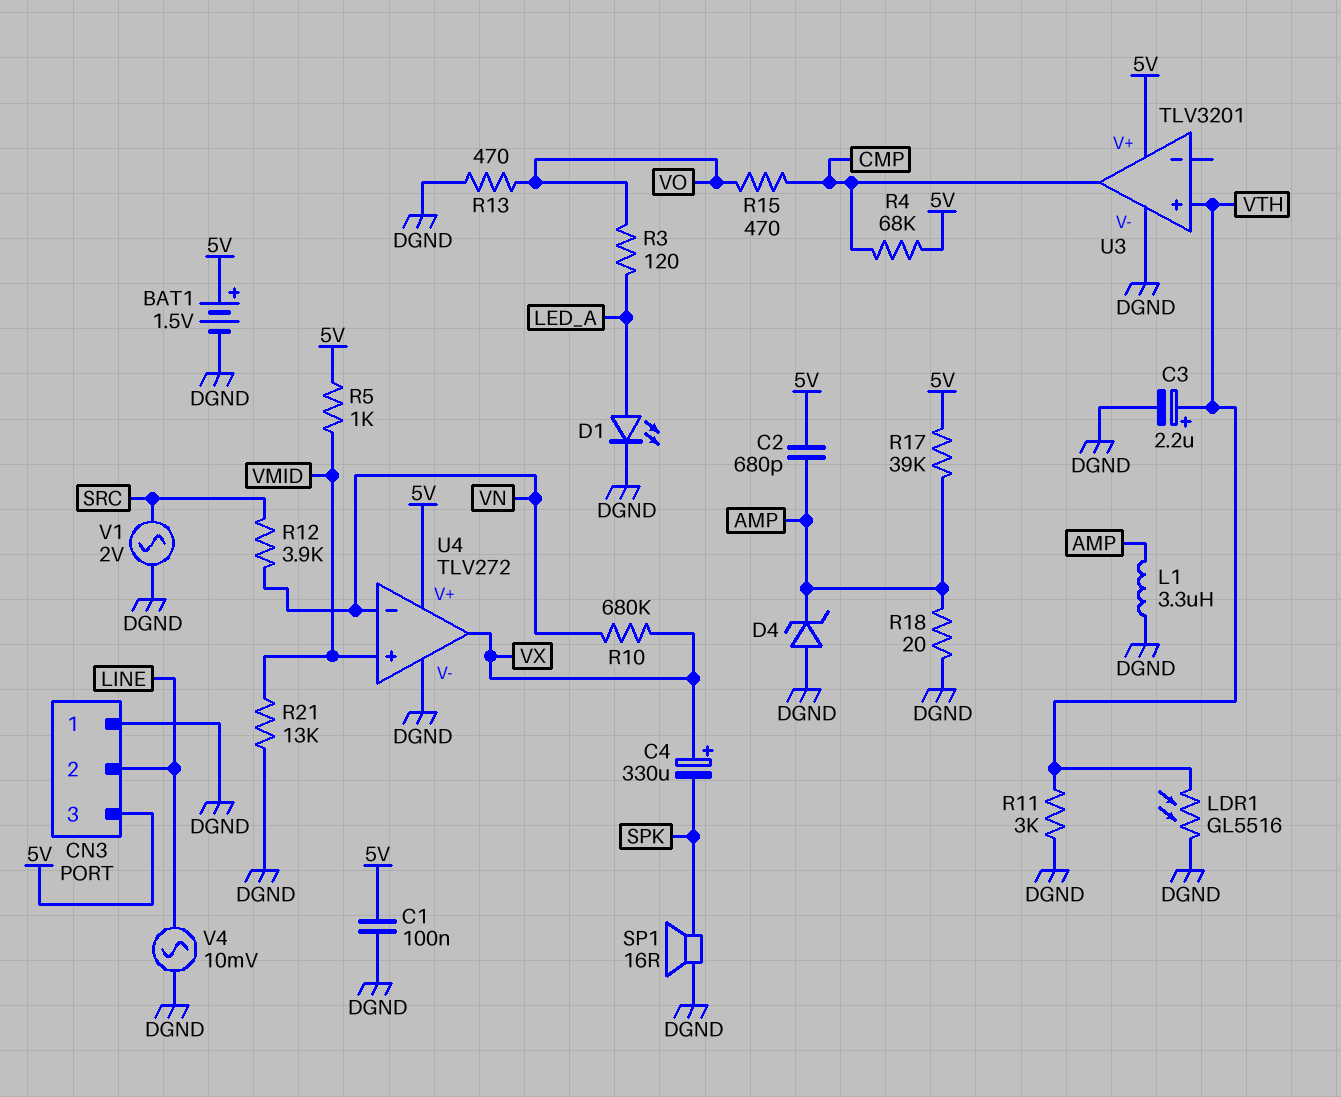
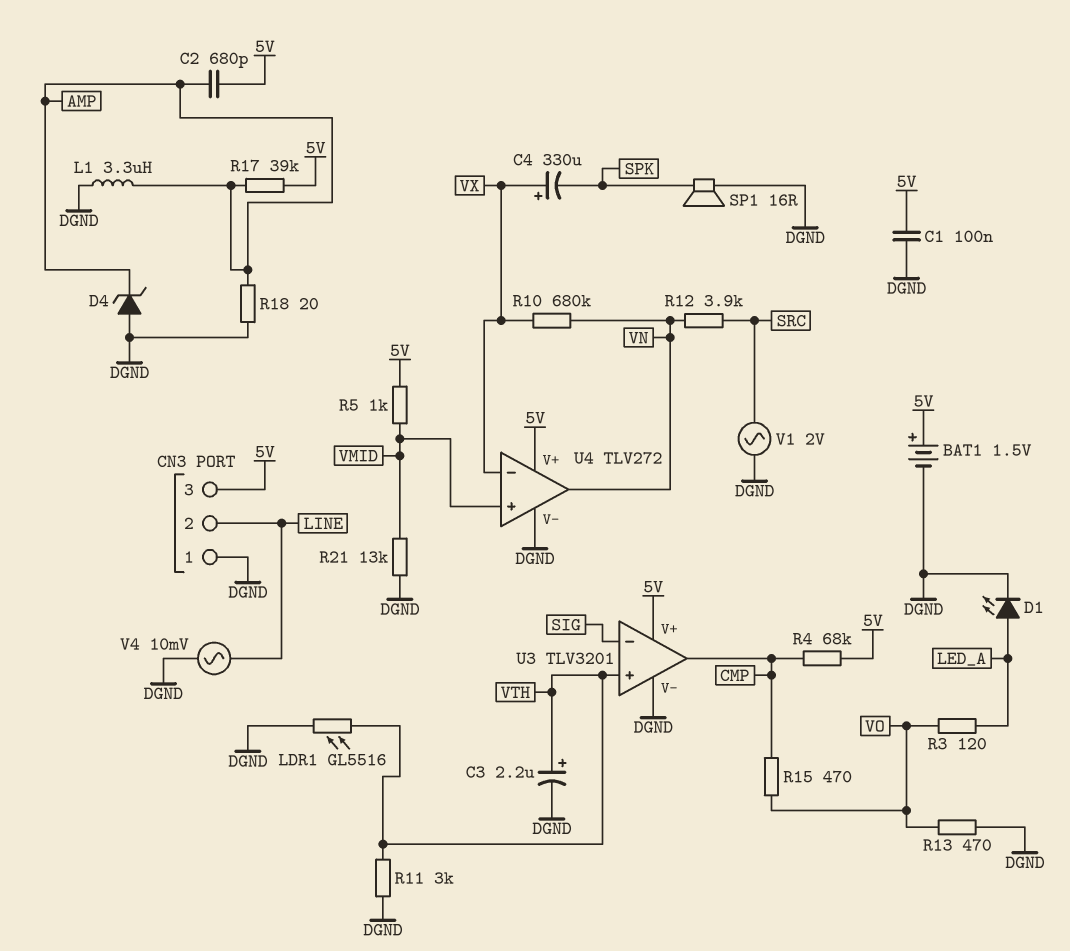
U3 pin in-: none -> SIG
U4 pin in-: VN -> VX
U4 pin out: VX -> VN

